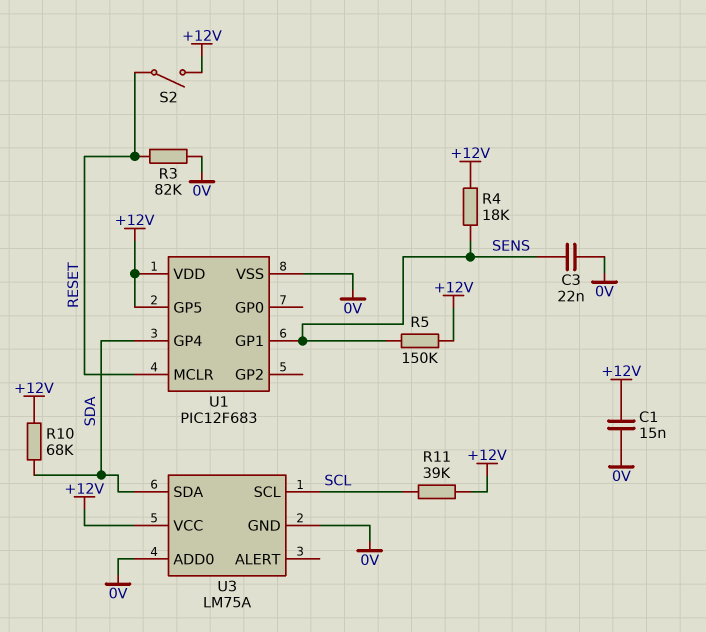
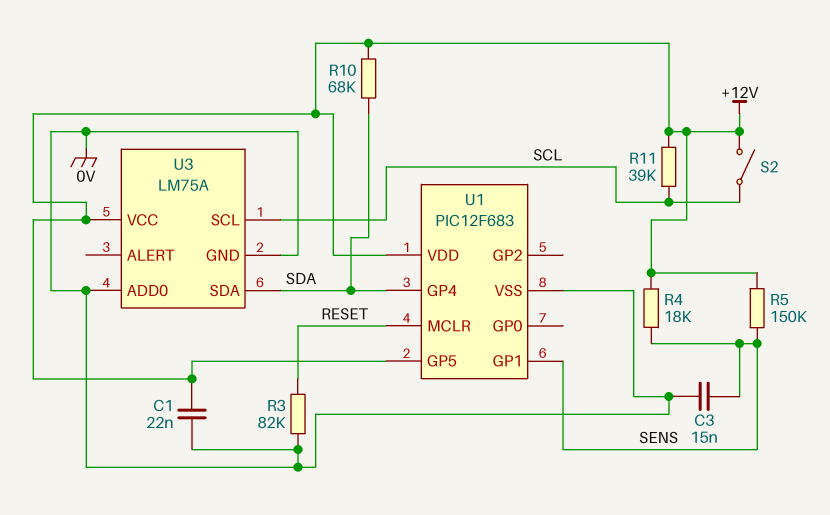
C1: 15nF (+12V, 0V) -> 22nF (+12V, 0V)
C3: 22nF (0V, SENS) -> 15nF (0V, SENS)
S2: switch (+12V, RESET) -> switch (+12V, SCL)

